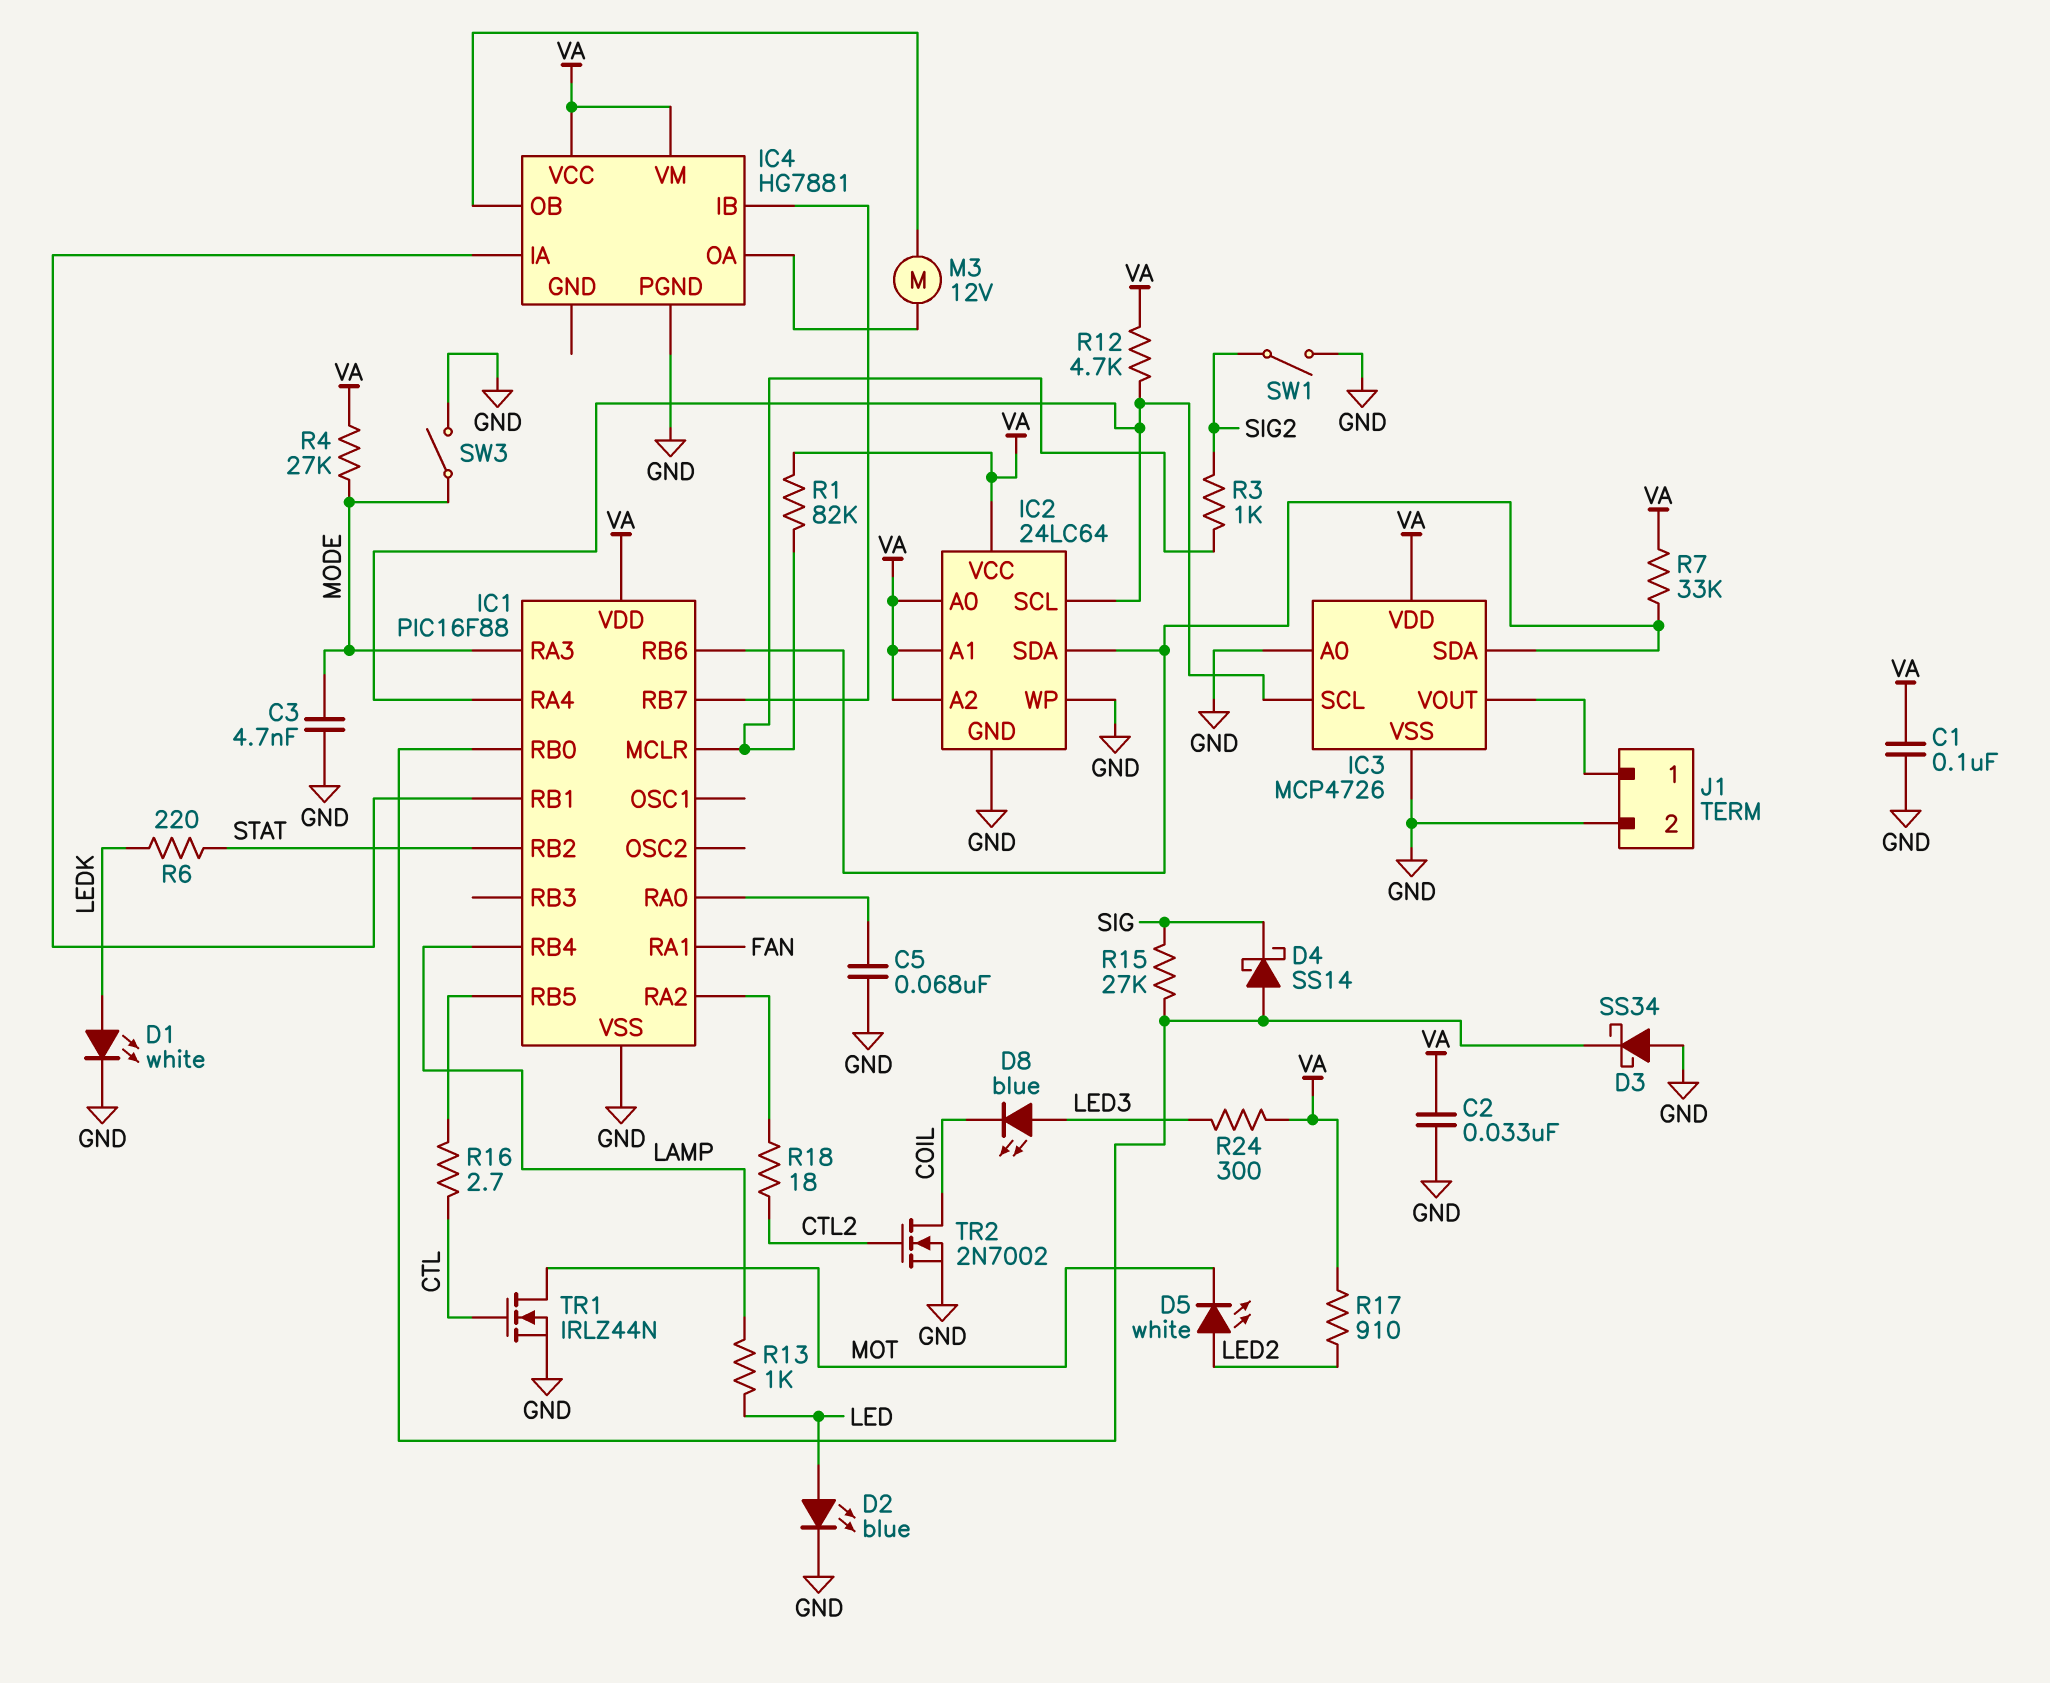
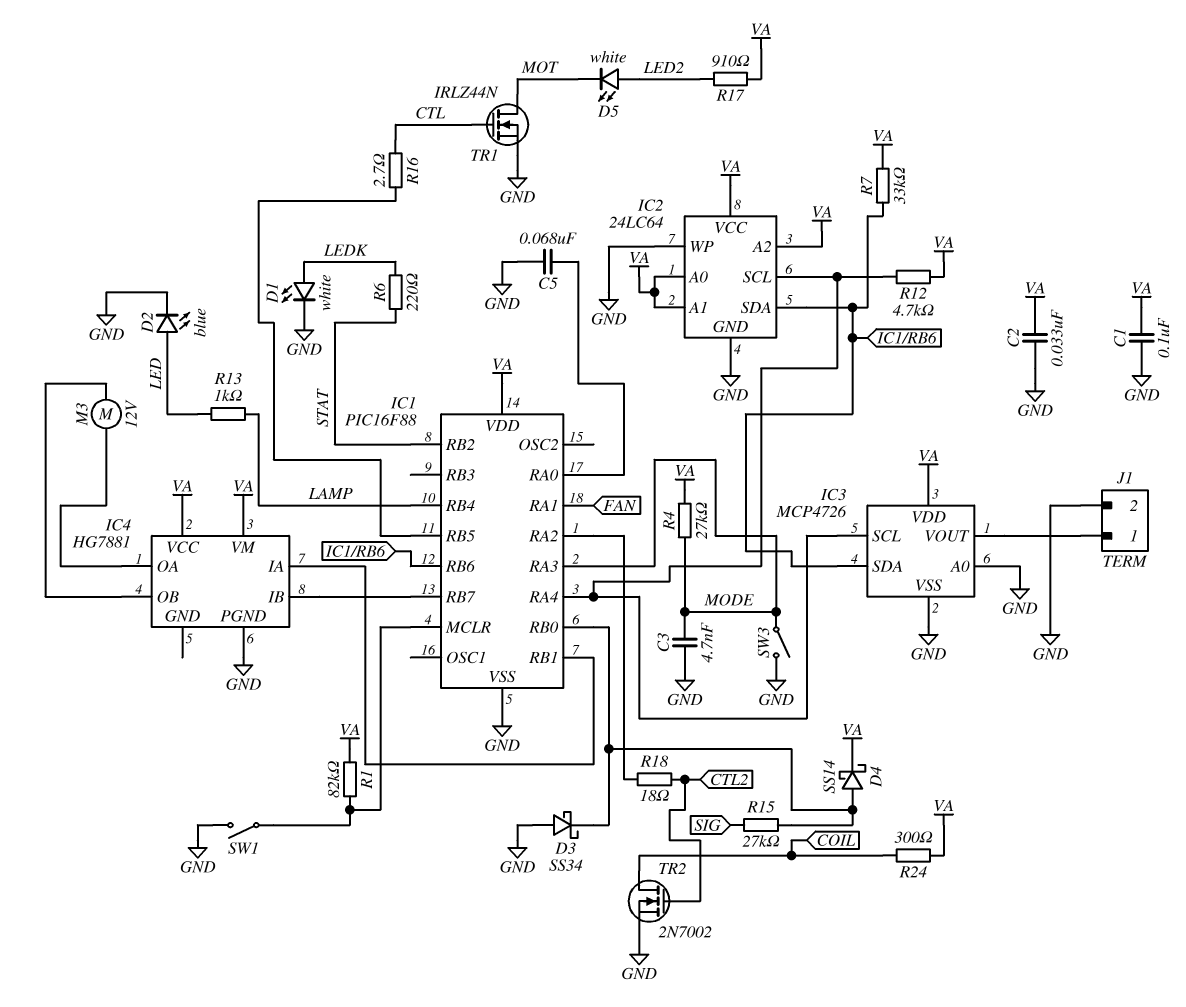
D4: schottky SS14 (A IC1/RB0, K SIG) -> schottky SS14 (A IC1/RB0, K VA)
D8: LED blue (A LED3, K COIL) -> none
R3: 1k (IC1/MCLR, SIG2) -> none
R24: 300 (LED3, VA) -> 300 (COIL, VA)
SW1: switch (GND, SIG2) -> switch (GND, IC1/MCLR)

